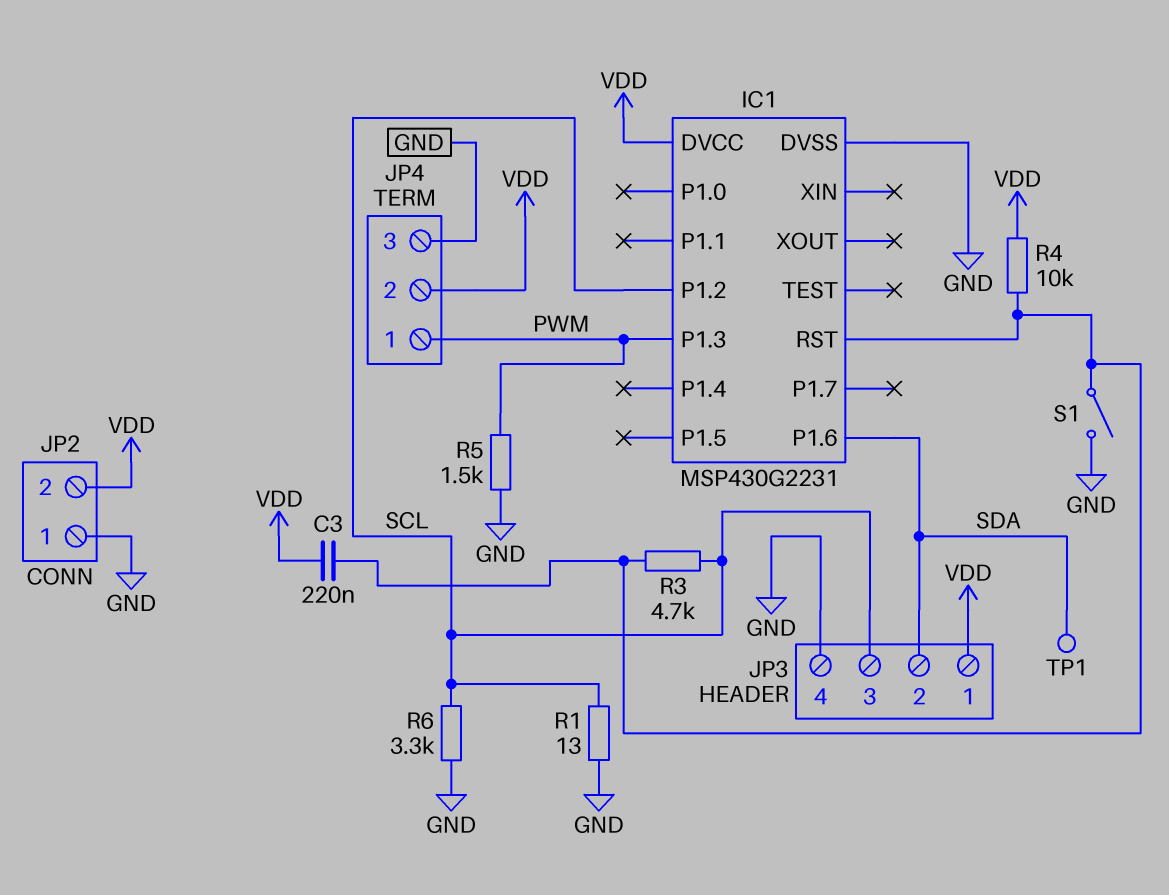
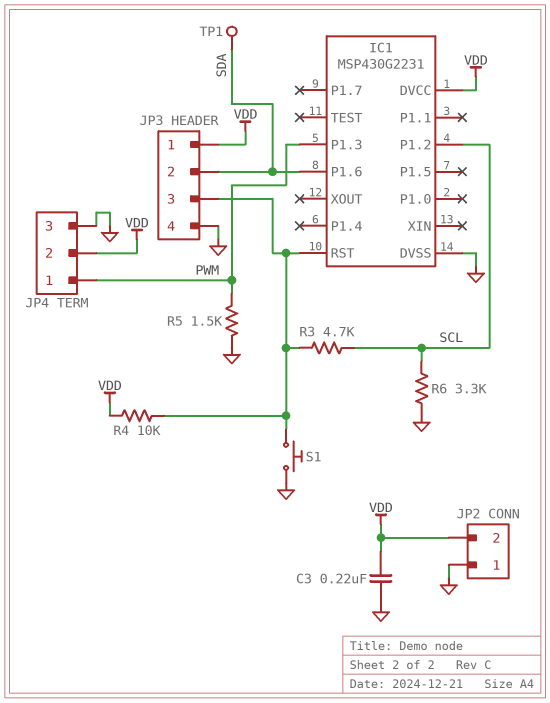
C3: 220nF (IC1/RST, VDD) -> 220nF (GND, VDD)
JP3 pin 3: SCL -> IC1/RST
R1: 13 (GND, SCL) -> none
S1: switch (GND, IC1/RST) -> button (GND, IC1/RST)

